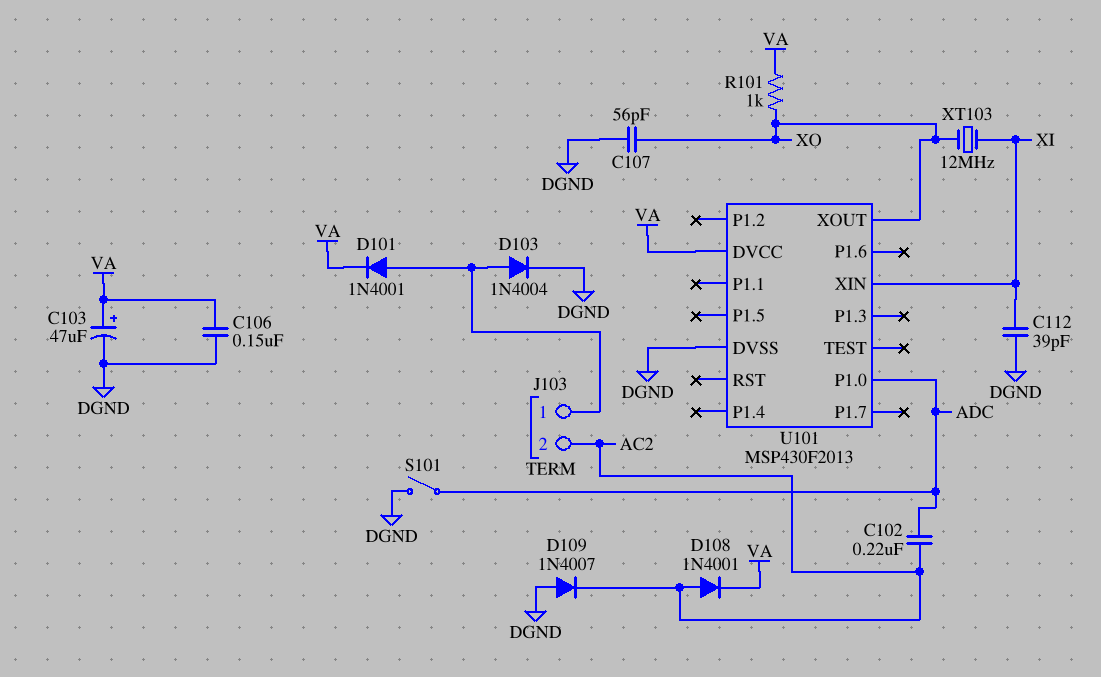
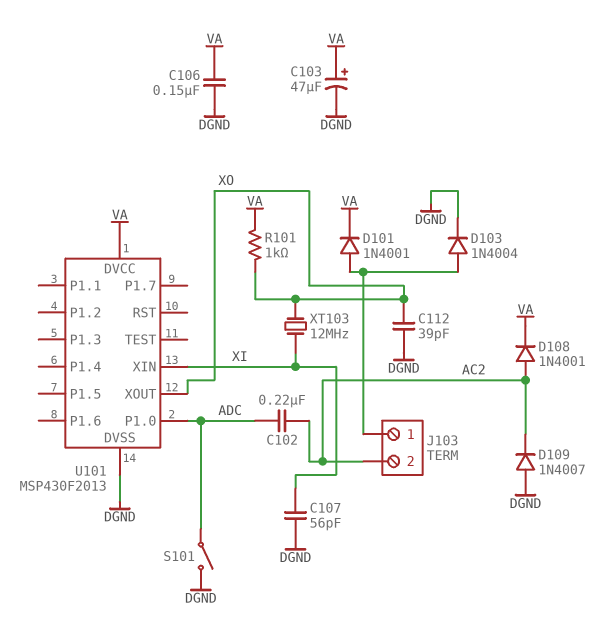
C107: 56pF (DGND, XO) -> 56pF (DGND, XI)
C112: 39pF (DGND, XI) -> 39pF (DGND, XO)

